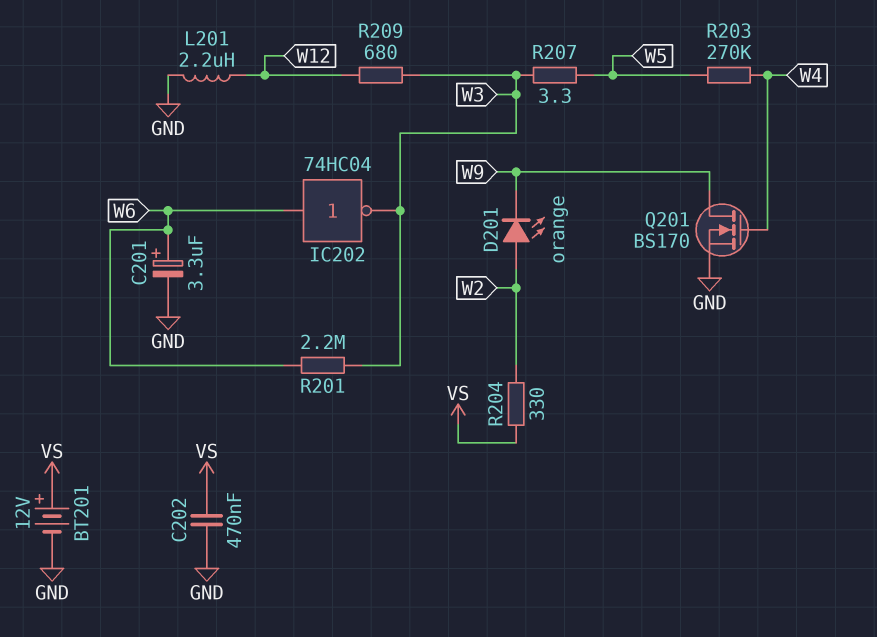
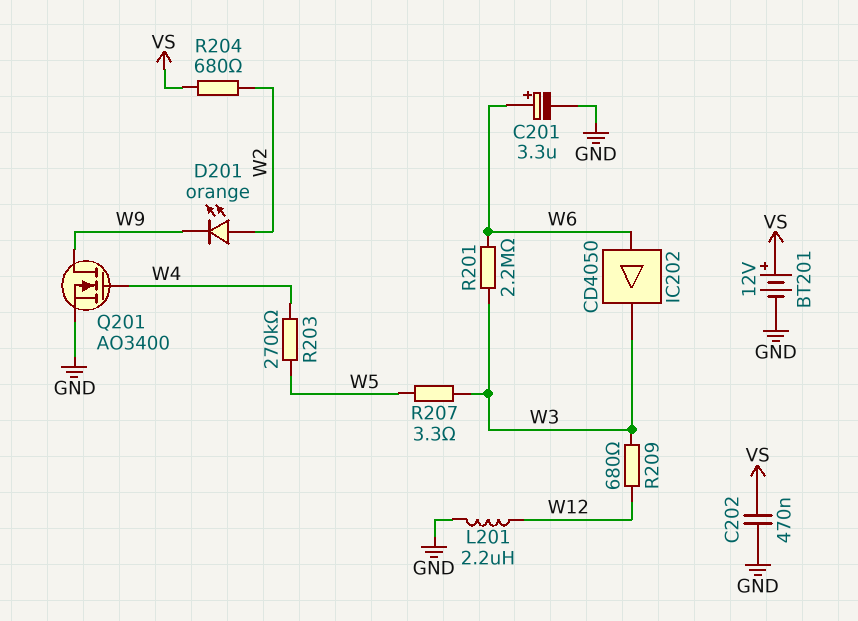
IC202: NOT 74HC04 (in W6, out W3) -> buffer CD4050 (in W6, out W3)
Q201: NMOS BS170 (G W4, D W9, S GND) -> NMOS AO3400 (G W4, D W9, S GND)
R204: 330 (VS, W2) -> 680 (VS, W2)

